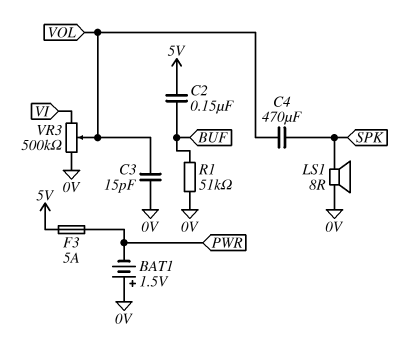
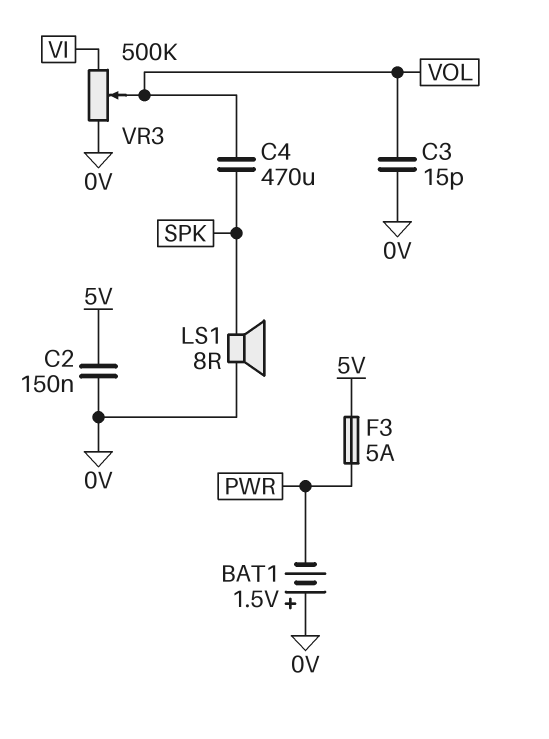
C2: 150nF (5V, BUF) -> 150nF (0V, 5V)
R1: 51k (0V, BUF) -> none

